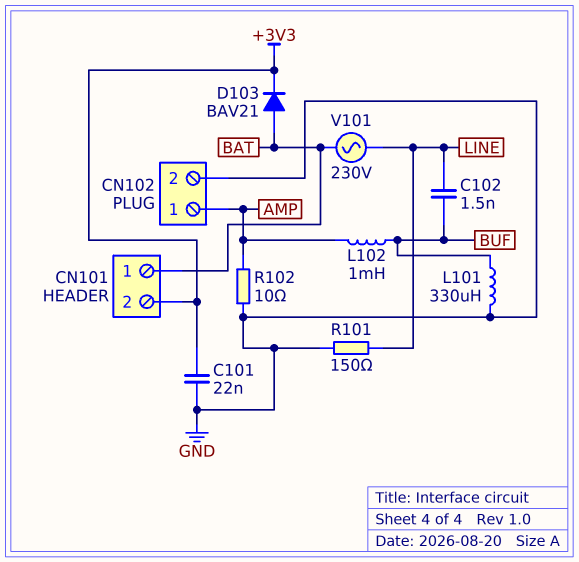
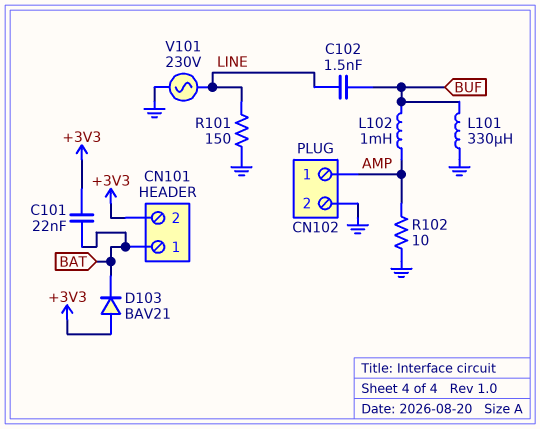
C101: 22nF (+3V3, GND) -> 22nF (+3V3, BAT)
D103: diode BAV21 (A BAT, K +3V3) -> diode BAV21 (A +3V3, K BAT)
V101: AC 230V (BAT, LINE) -> AC 230V (GND, LINE)

